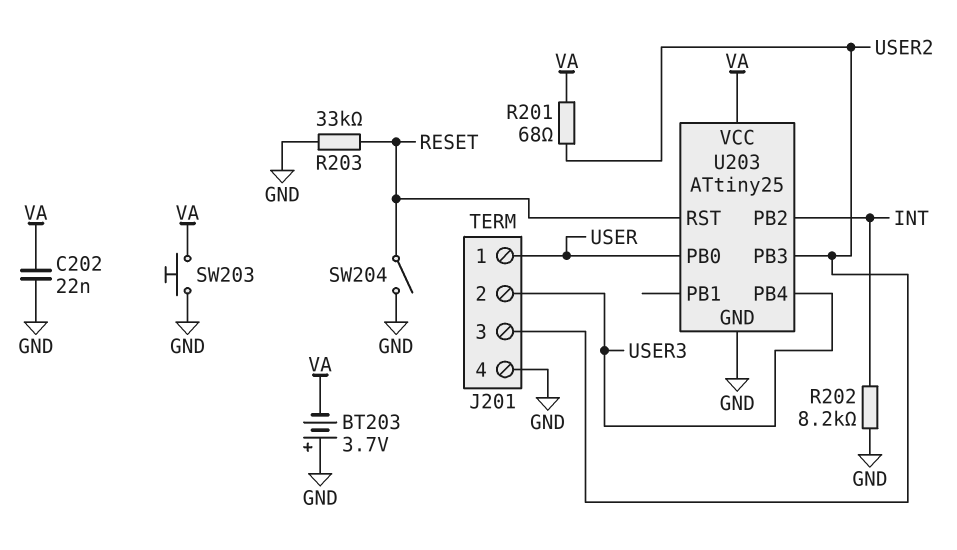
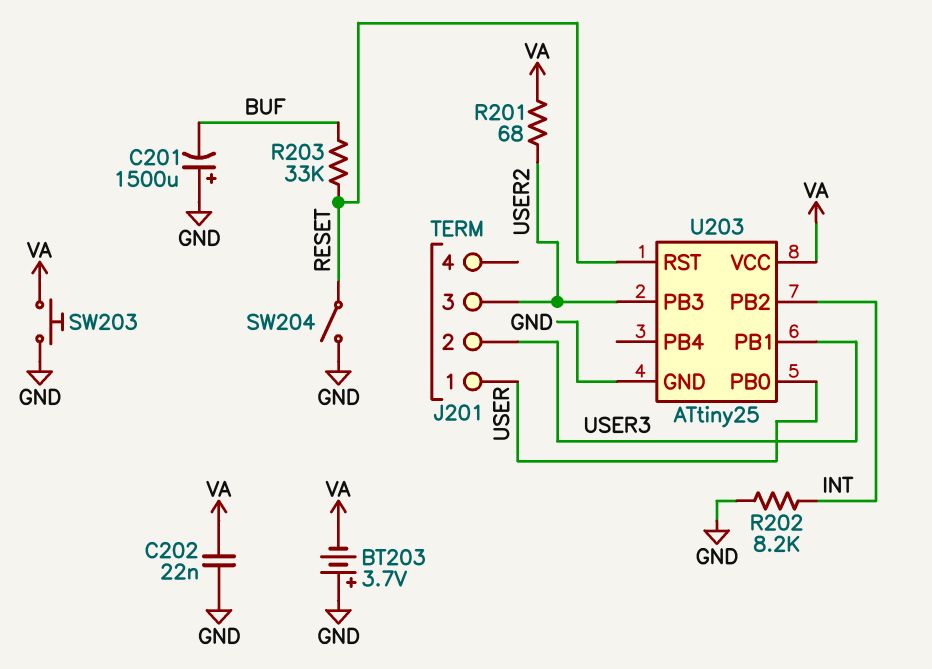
C201: none -> 1500uF (plus GND, minus BUF)
J201 pin 4: GND -> none
R203: 33k (GND, RESET) -> 33k (BUF, RESET)
U203 pin PB1: none -> USER3
U203 pin PB4: USER3 -> none

